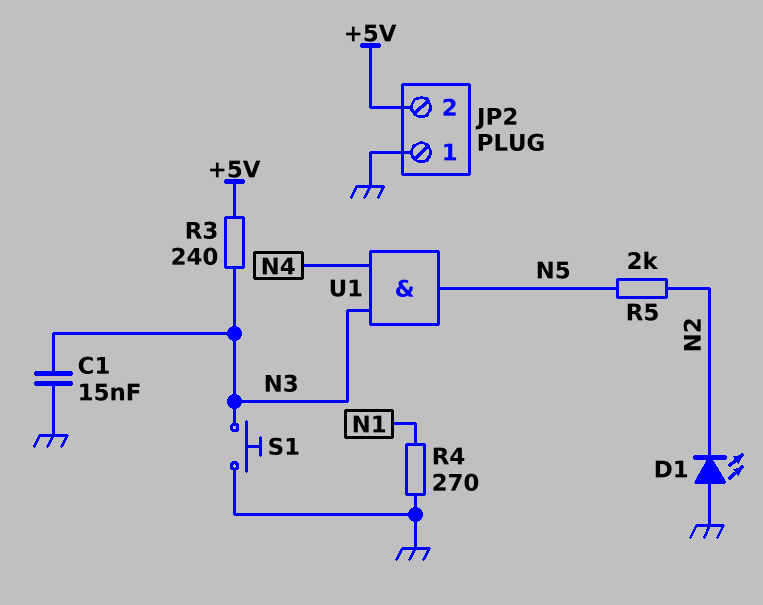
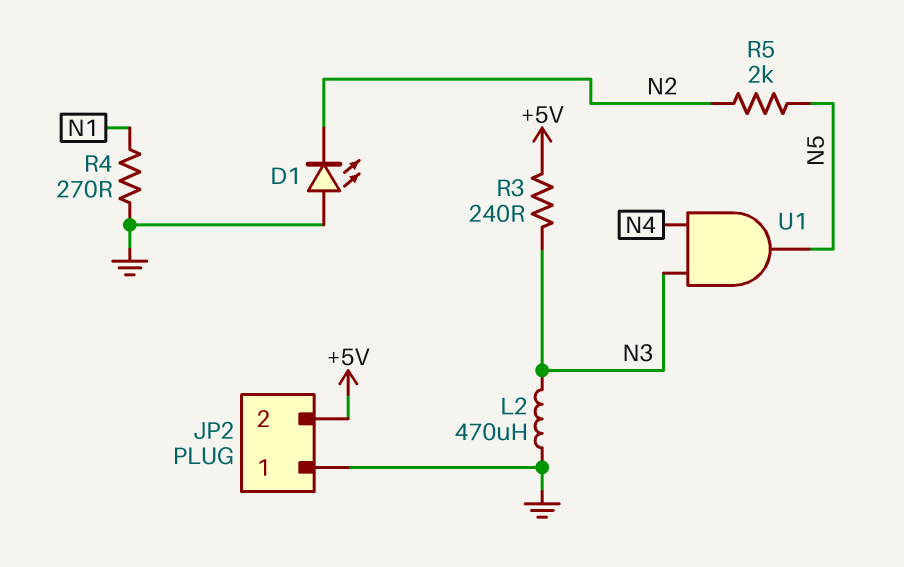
C1: 15nF (GND, N3) -> none
L2: none -> 470uH (GND, N3)
S1: button (GND, N3) -> none

